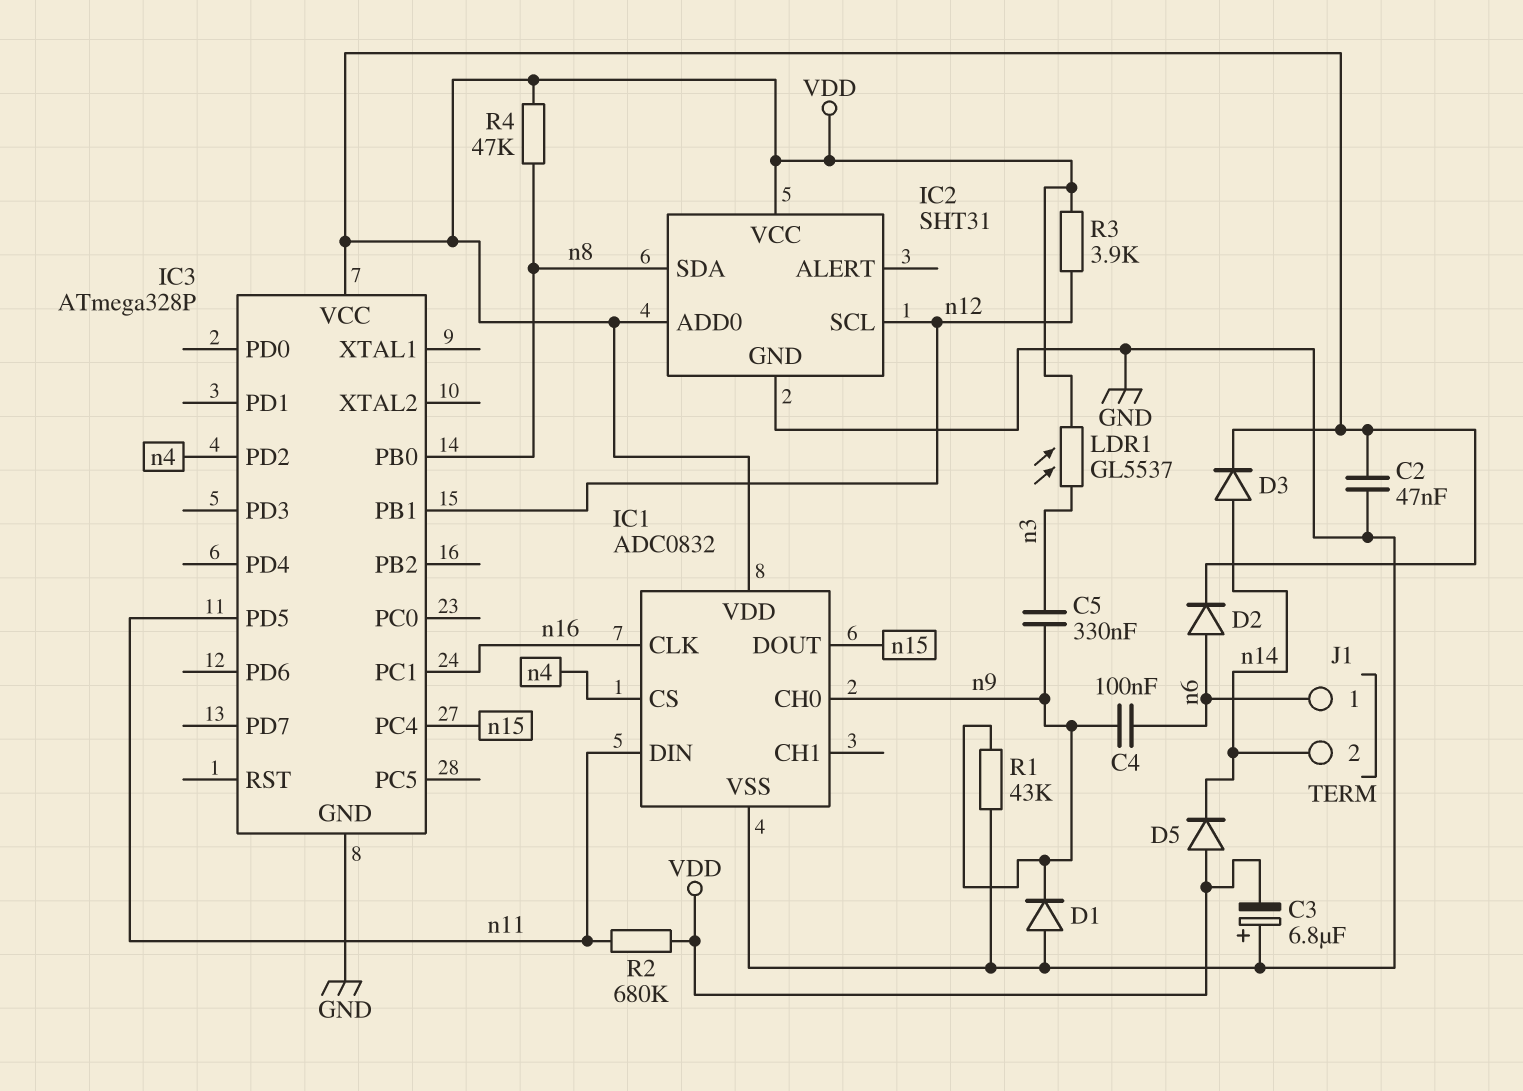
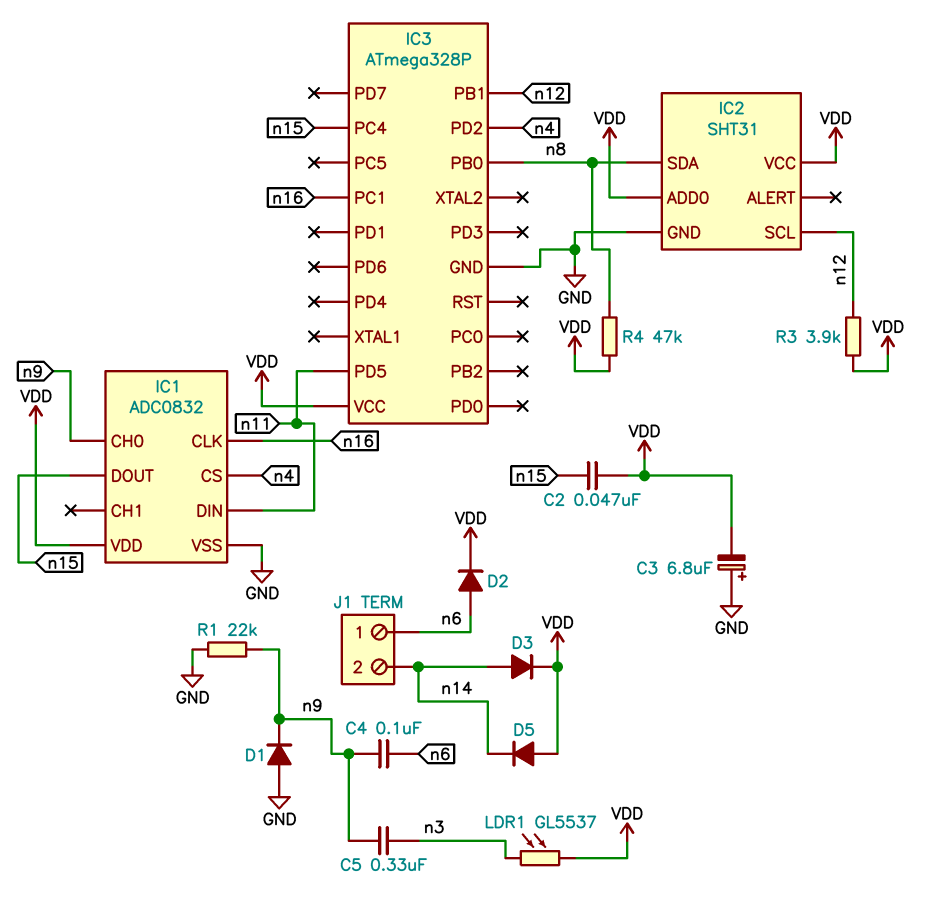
C2: 47nF (GND, VDD) -> 47nF (VDD, n15)
R1: 43k (GND, n9) -> 22k (GND, n9)
R2: 680k (VDD, n11) -> none

